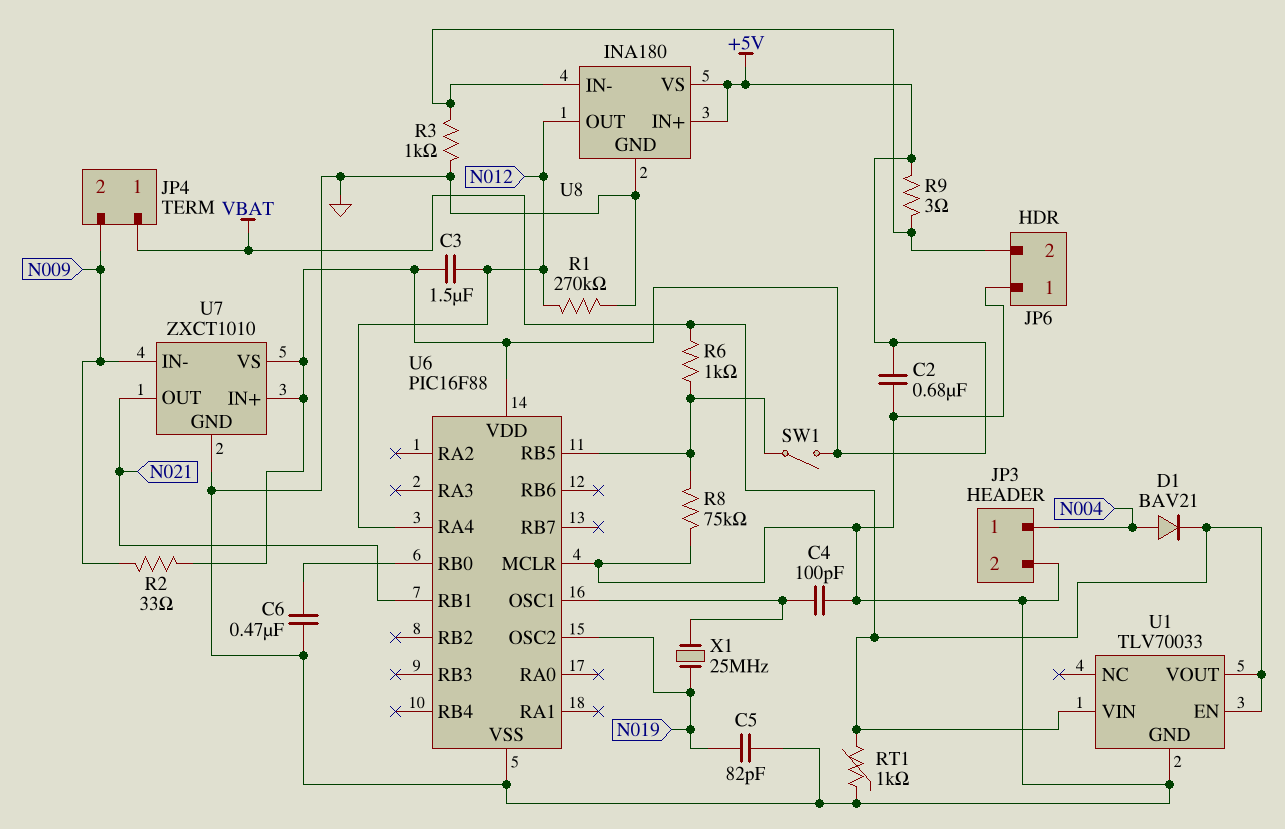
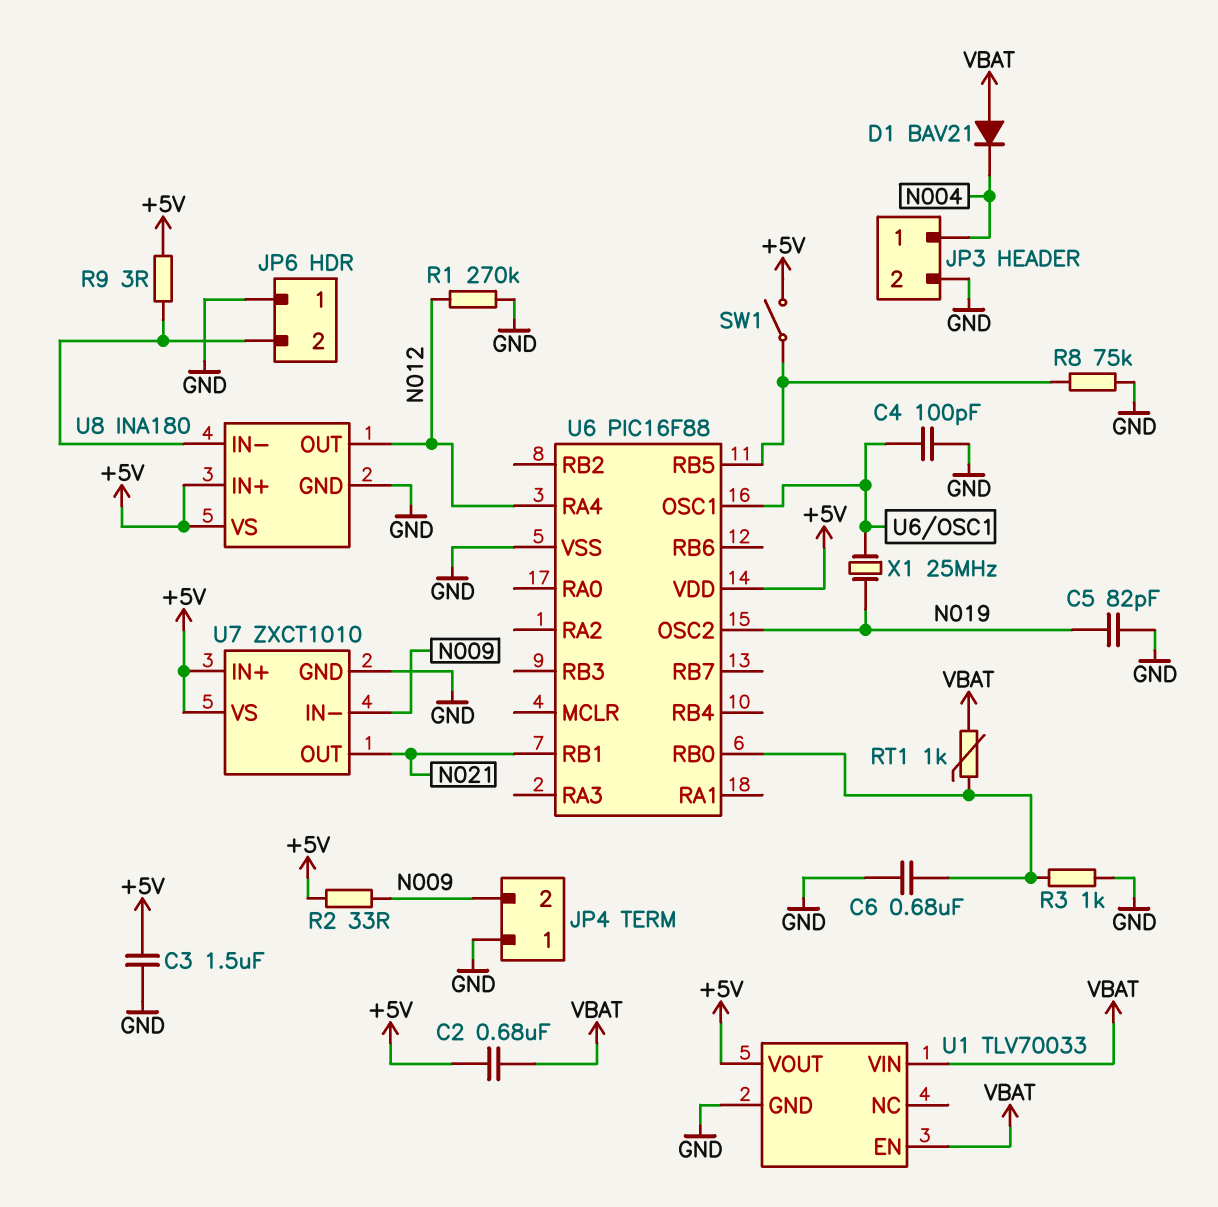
C2: 680nF (+5V, GND) -> 680nF (+5V, VBAT)
C3: 1.5uF (+5V, N012) -> 1.5uF (+5V, GND)
C6: 470nF (GND, U6/RB0) -> 680nF (GND, U6/RB0)
D1: diode BAV21 (A N004, K VBAT) -> diode BAV21 (A VBAT, K N004)
JP4 pin 1: VBAT -> GND
R3: 1k (GND, JP6/2) -> 1k (GND, U6/RB0)
R6: 1k (U6/RB5, VBAT) -> none
RT1: 1k (GND, VBAT) -> 1k (U6/RB0, VBAT)
U1 pin VOUT: VBAT -> +5V
U6 pin MCLR: GND -> none

